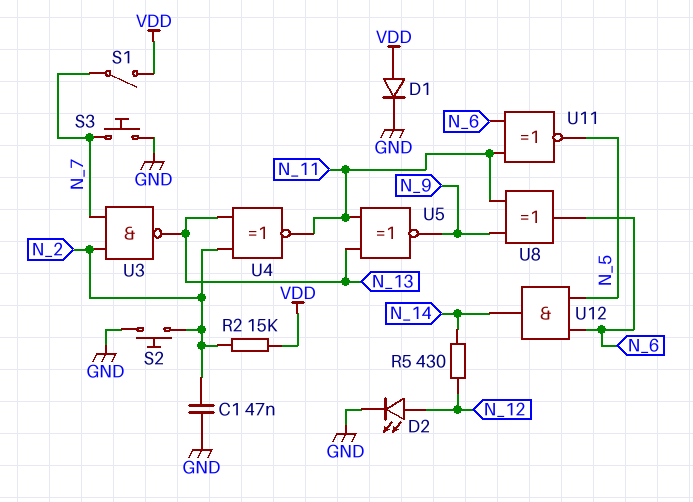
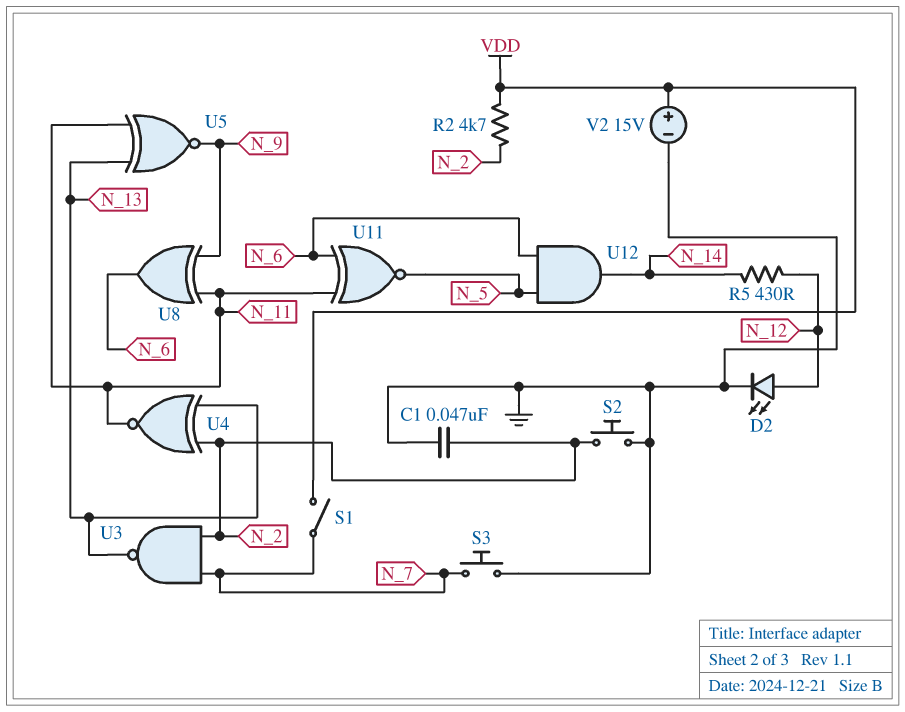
D1: diode (A VDD, K GND) -> none
R2: 15k (N_2, VDD) -> 4.7k (N_2, VDD)
V2: none -> 15V (plus VDD, minus GND)

